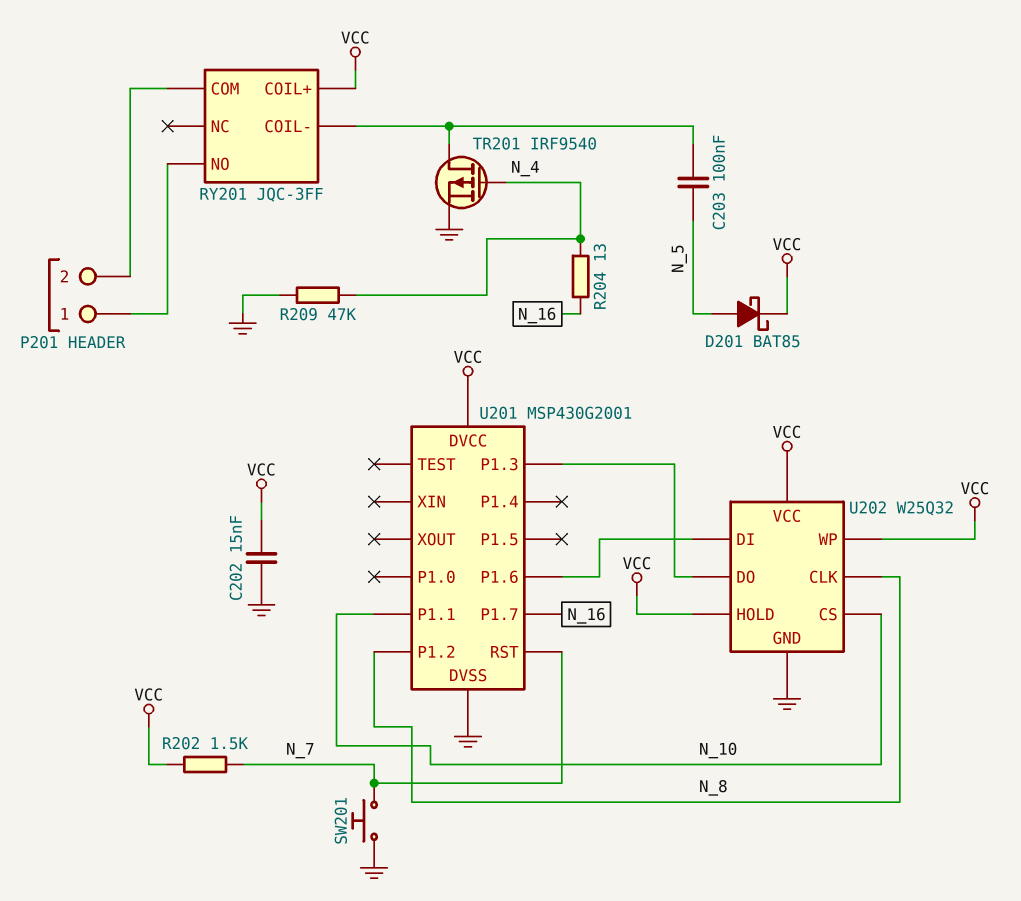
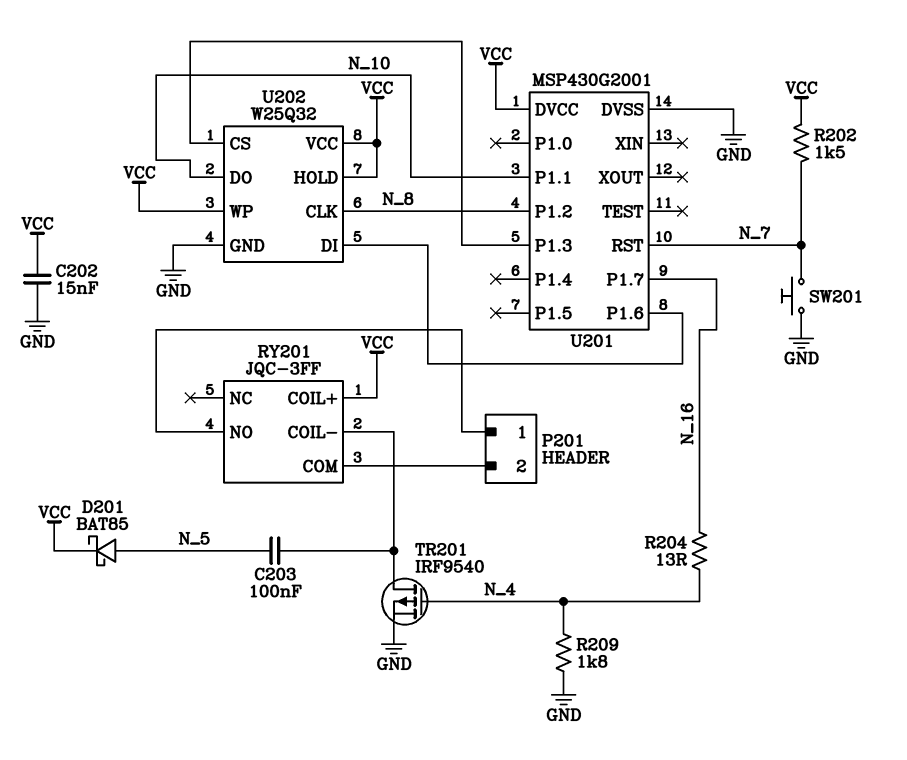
R209: 47k (GND, N_4) -> 1.8k (GND, N_4)
U202 pin CS: N_10 -> U201/P1.3
U202 pin DO: U201/P1.3 -> N_10

